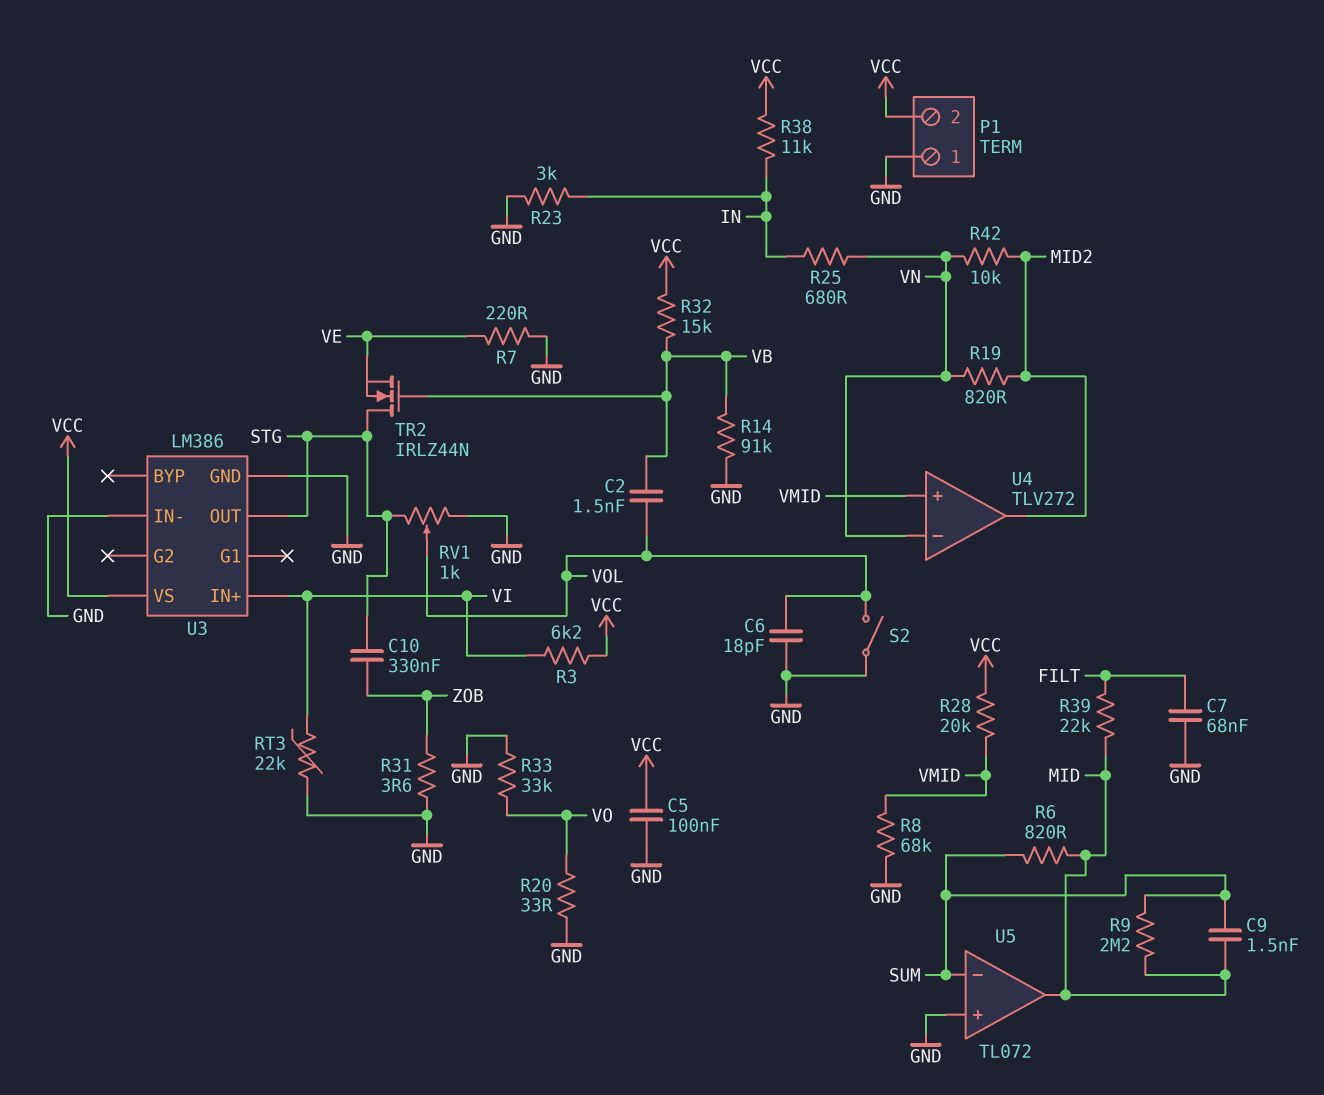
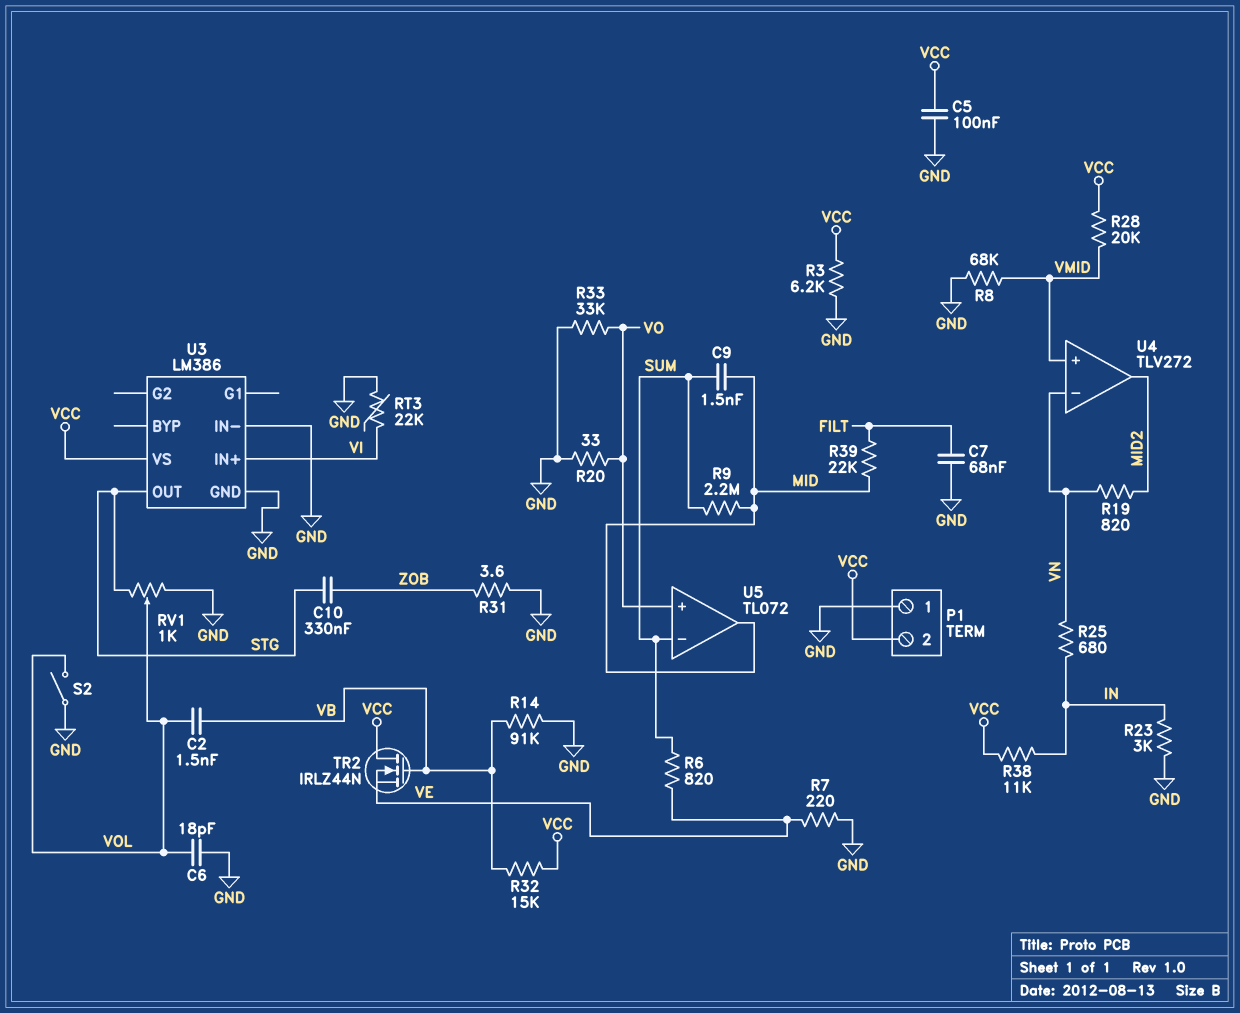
R3: 6.2k (VCC, VI) -> 6.2k (GND, VCC)
R6: 820 (MID, SUM) -> 820 (SUM, VE)
R42: 10k (MID2, VN) -> none
TR2: NMOS IRLZ44N (G VB, D STG, S VE) -> NMOS IRLZ44N (G VB, D VCC, S VE)
U5 pin in+: GND -> VO

